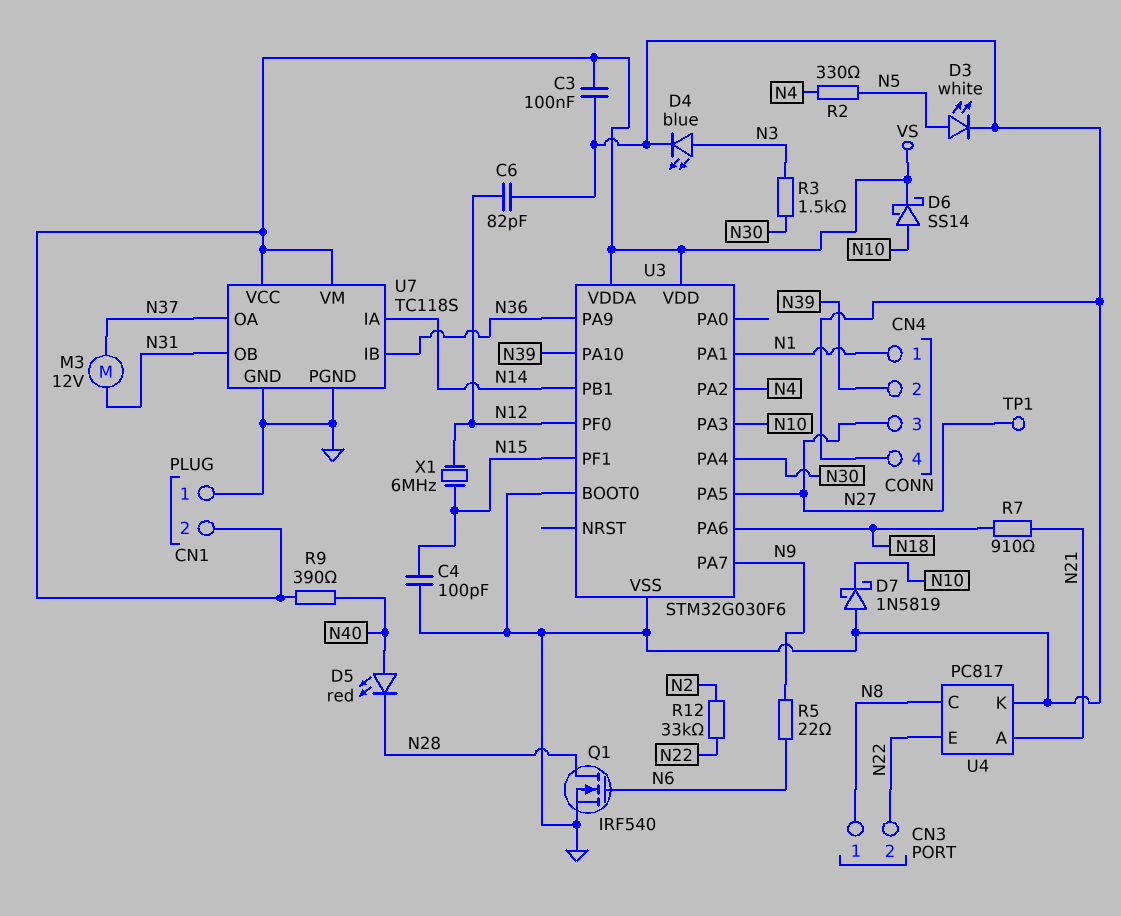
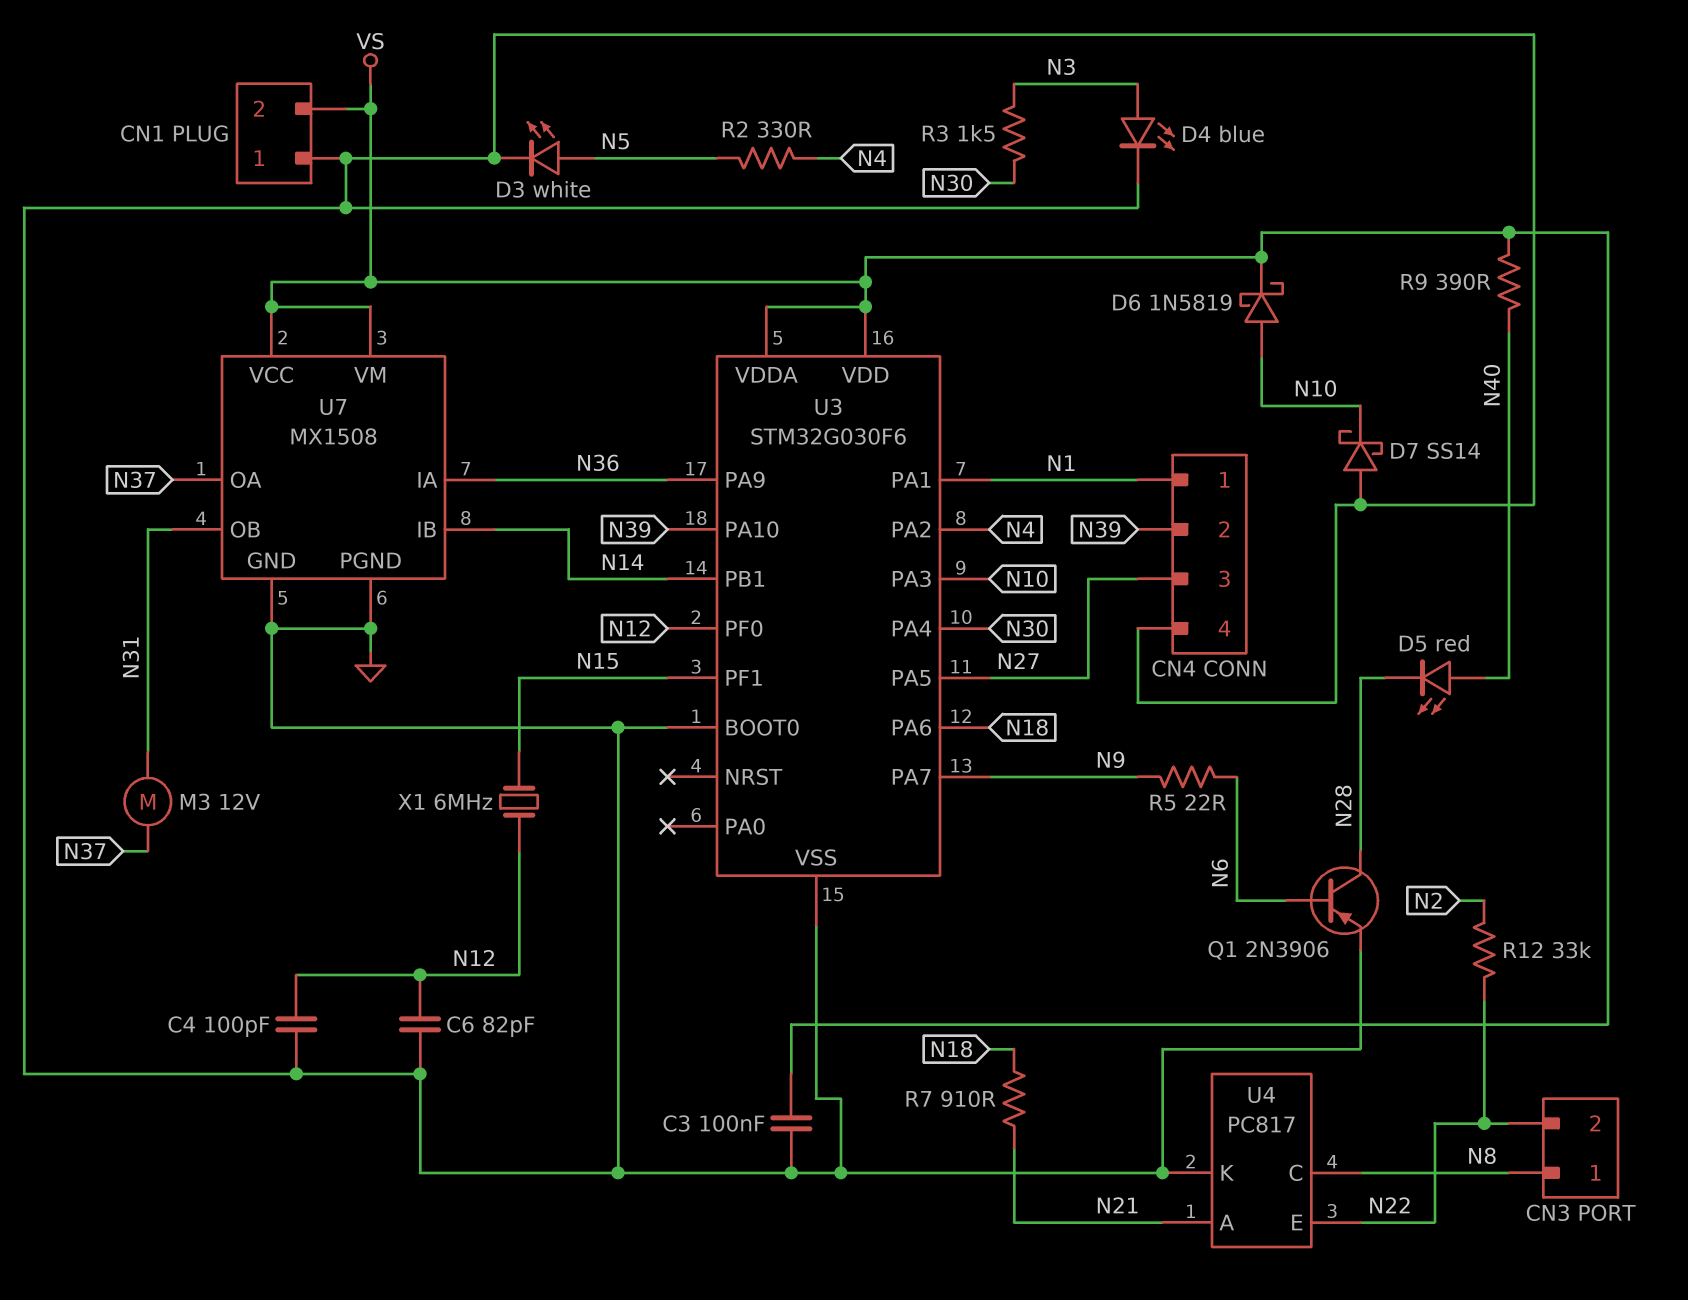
C4: 100pF (GND, N15) -> 100pF (GND, N12)
D6: schottky SS14 (A N10, K VS) -> schottky 1N5819 (A N10, K VS)
D7: schottky 1N5819 (A GND, K N10) -> schottky SS14 (A GND, K N10)
Q1: NMOS IRF540 (G N6, D N28, S GND) -> PNP 2N3906 (B N6, C N28, E GND)
TP1: test point (N27) -> none
U7: TC118S -> MX1508
U7 pin IA: N14 -> N36
U7 pin IB: N36 -> N14

